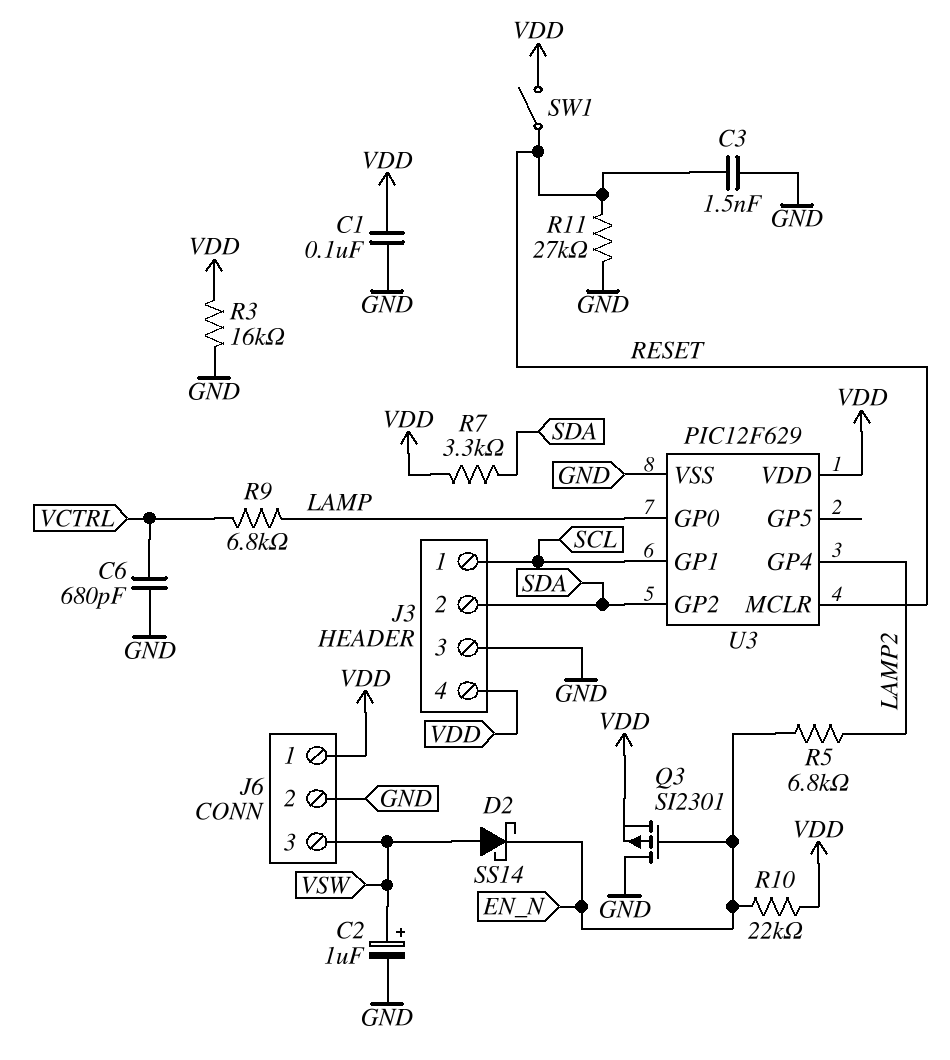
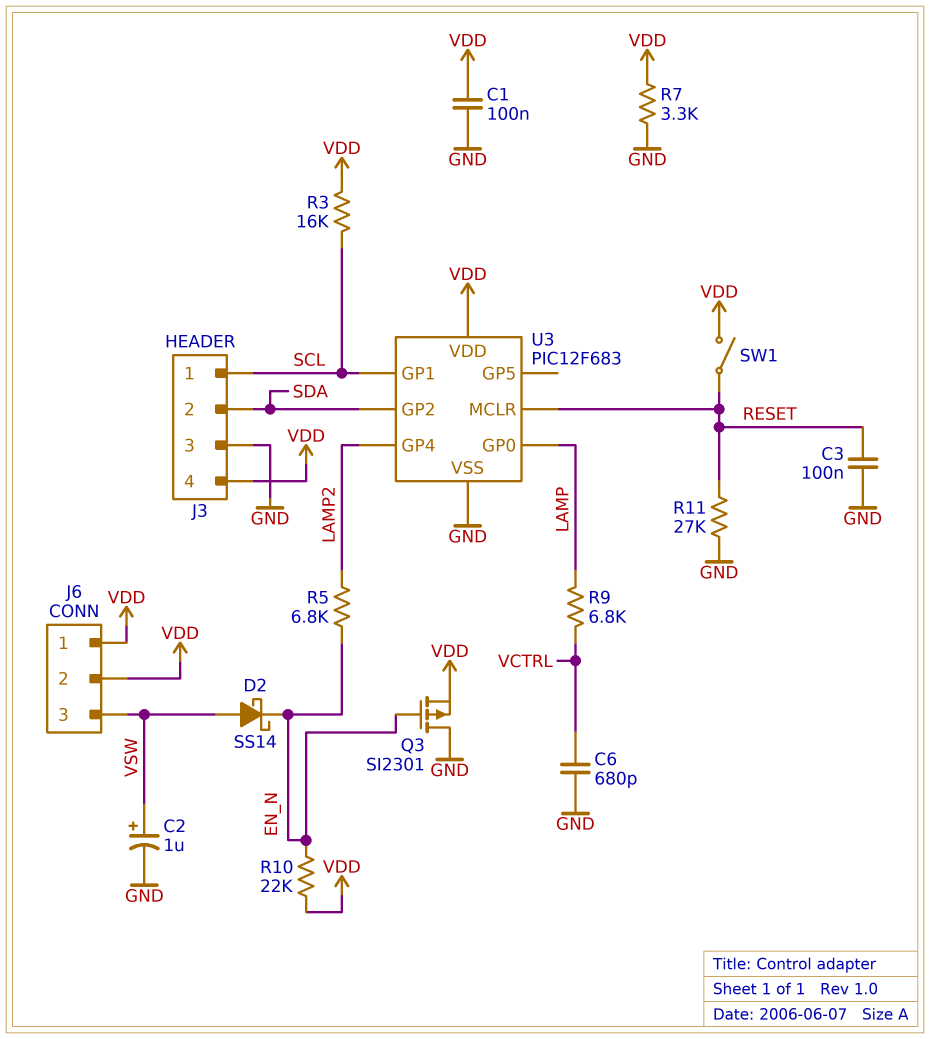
C3: 1.5nF (GND, RESET) -> 100nF (GND, RESET)
J6 pin 2: GND -> VDD
R3: 16k (GND, VDD) -> 16k (SCL, VDD)
R7: 3.3k (SDA, VDD) -> 3.3k (GND, VDD)
U3: PIC12F629 -> PIC12F683

